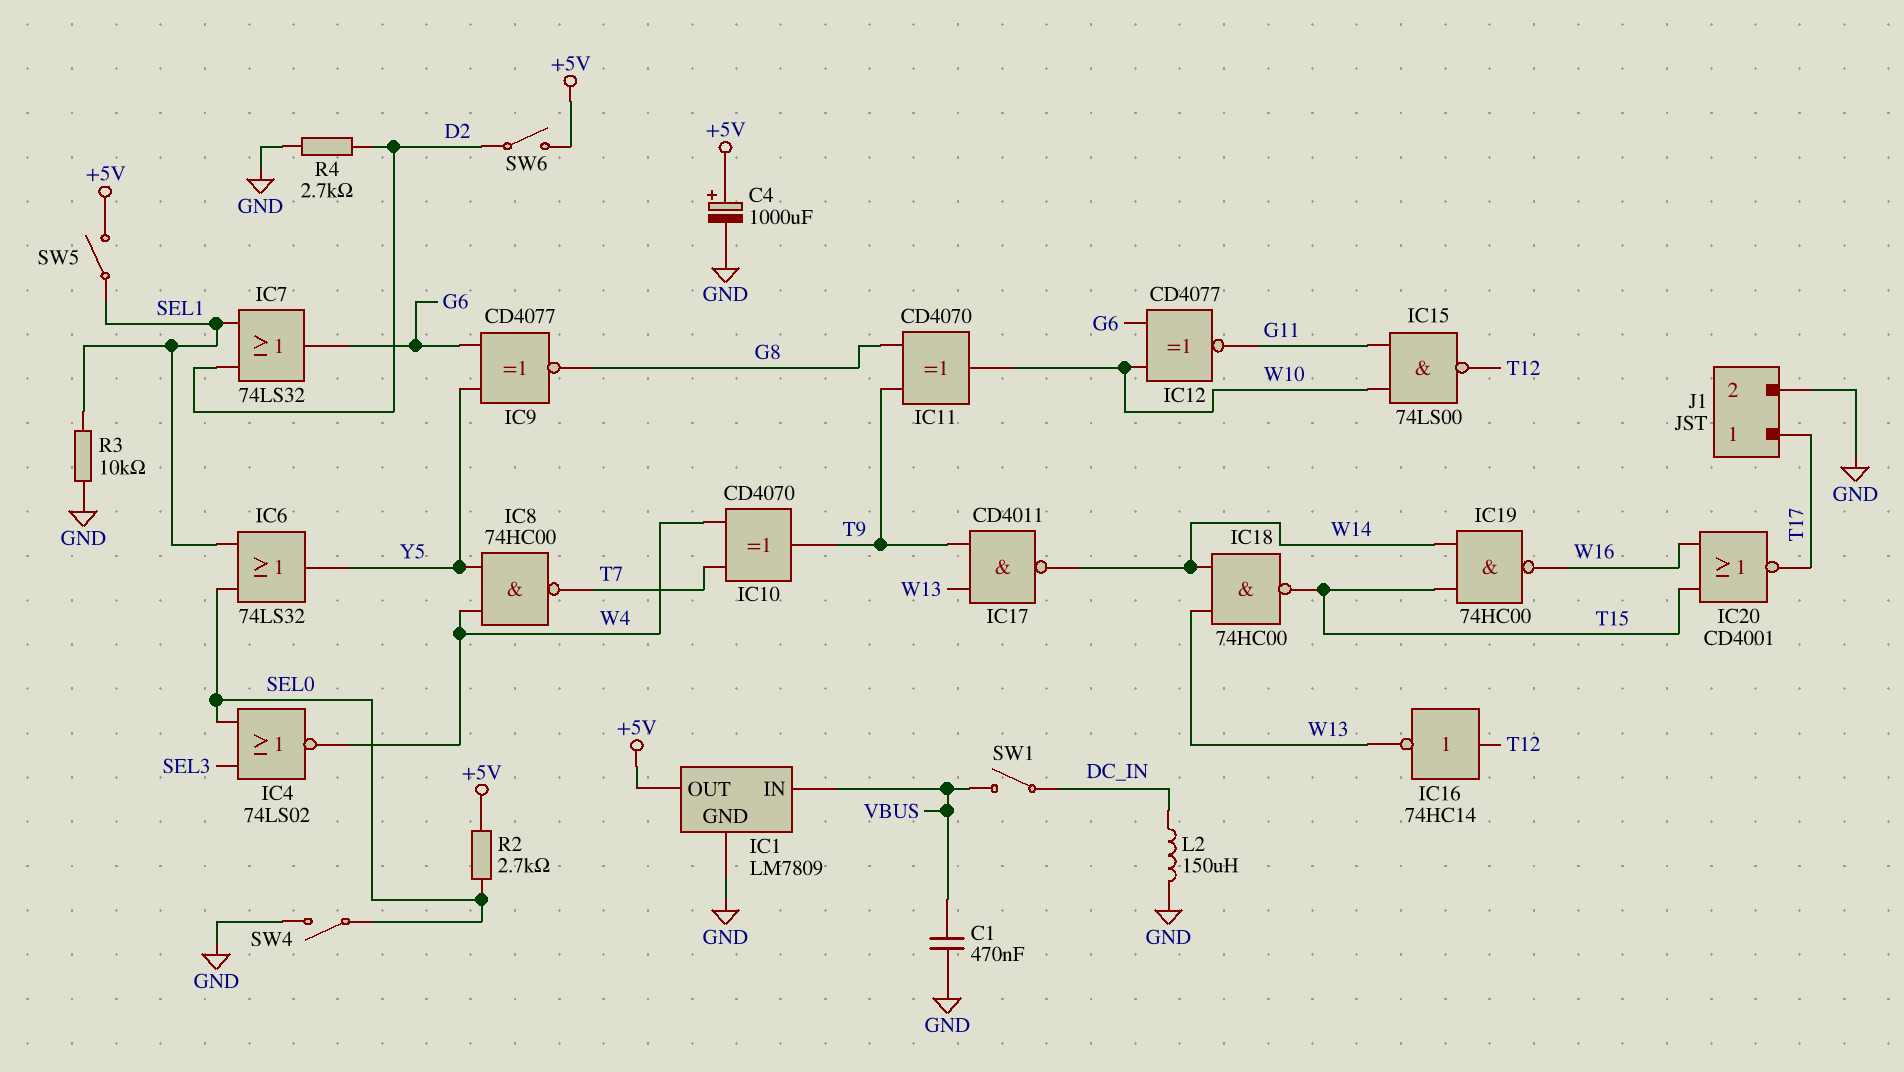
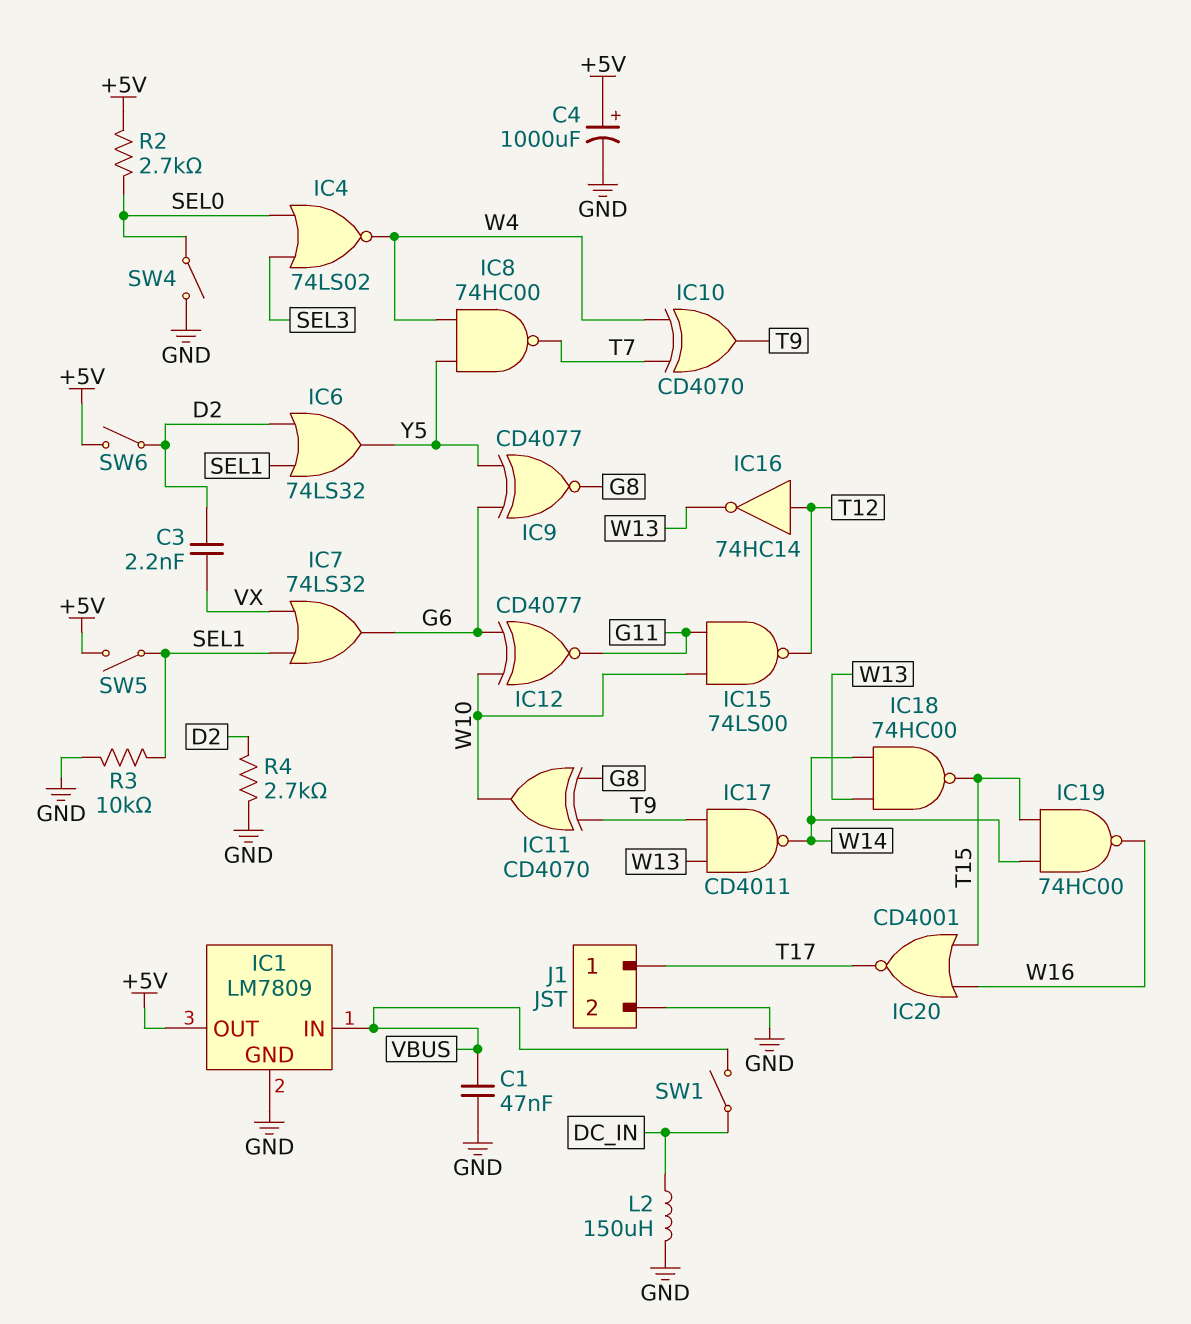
C1: 470nF (GND, VBUS) -> 47nF (GND, VBUS)
C3: none -> 2.2nF (D2, VX)
IC6: OR 74LS32 (in SEL0, in SEL1, out Y5) -> OR 74LS32 (in D2, in SEL1, out Y5)
IC7: OR 74LS32 (in D2, in SEL1, out G6) -> OR 74LS32 (in SEL1, in VX, out G6)

